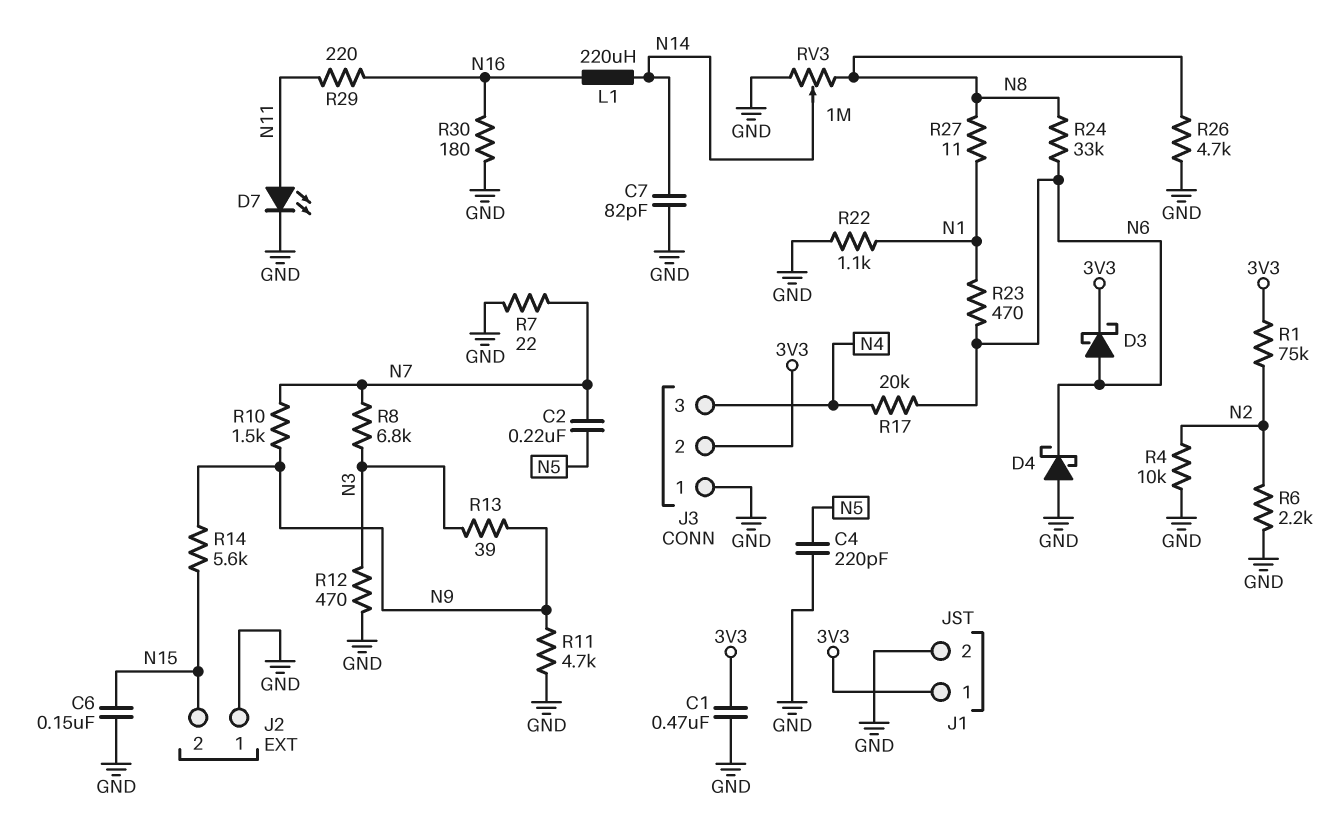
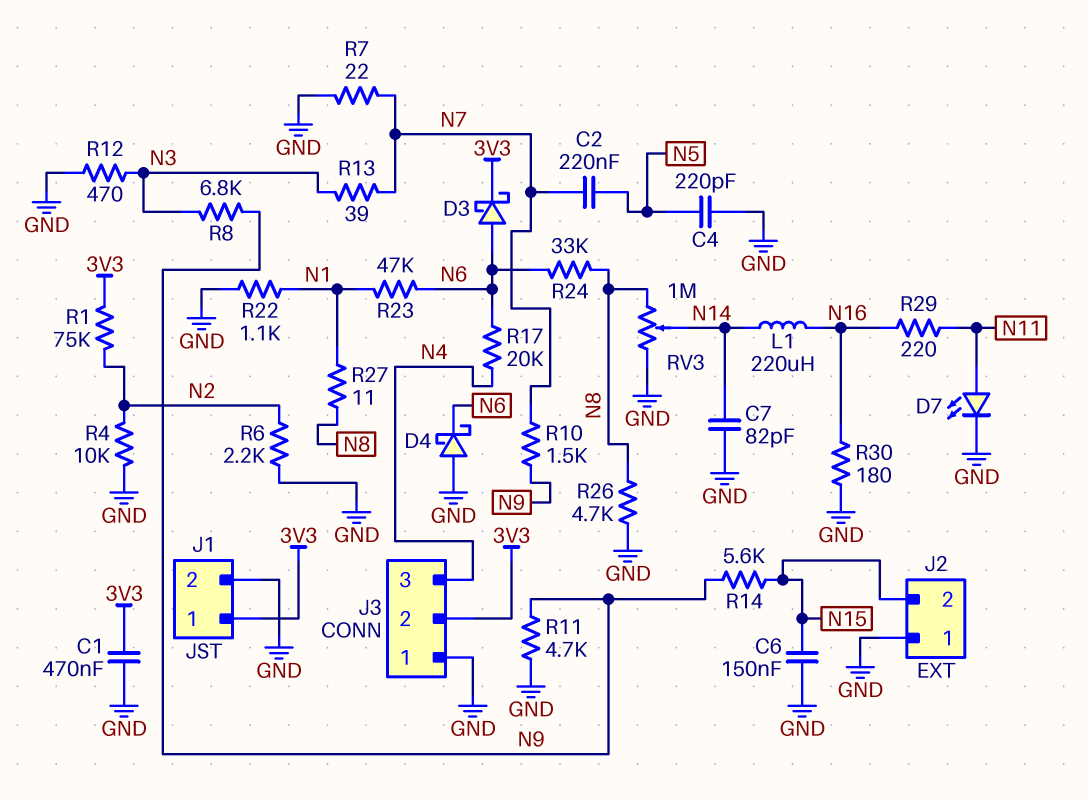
R8: 6.8k (N3, N7) -> 6.8k (N3, N9)
R13: 39 (N3, N9) -> 39 (N3, N7)
R23: 470 (N1, N6) -> 47k (N1, N6)

